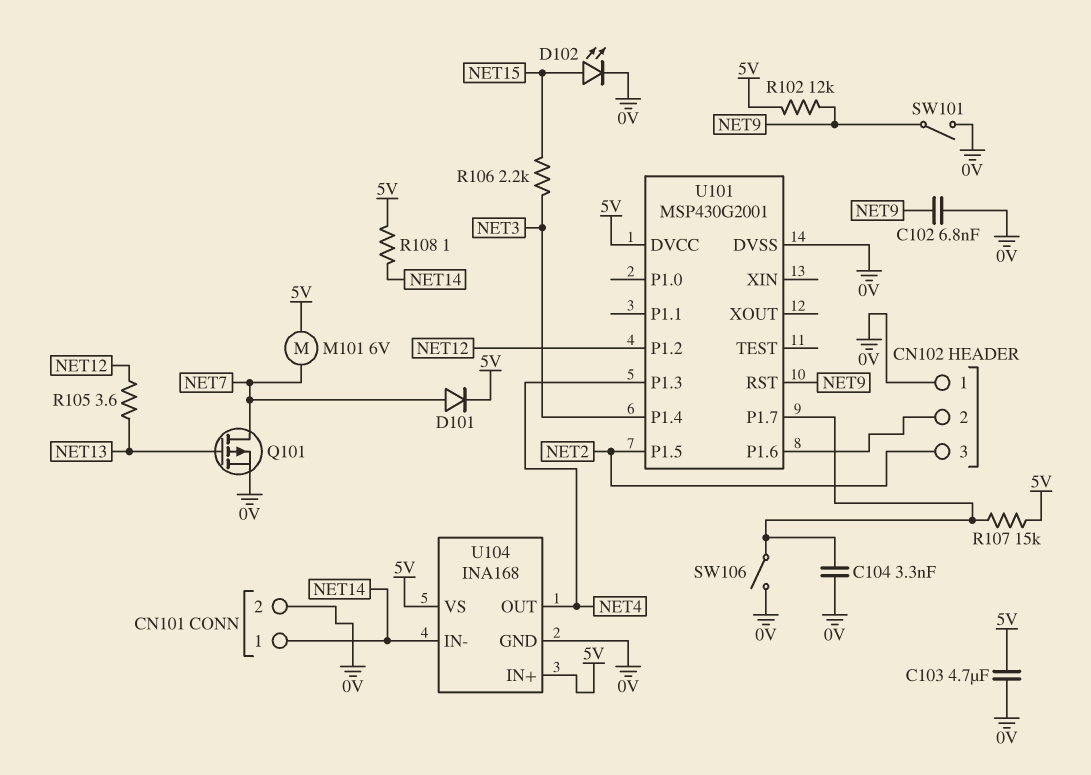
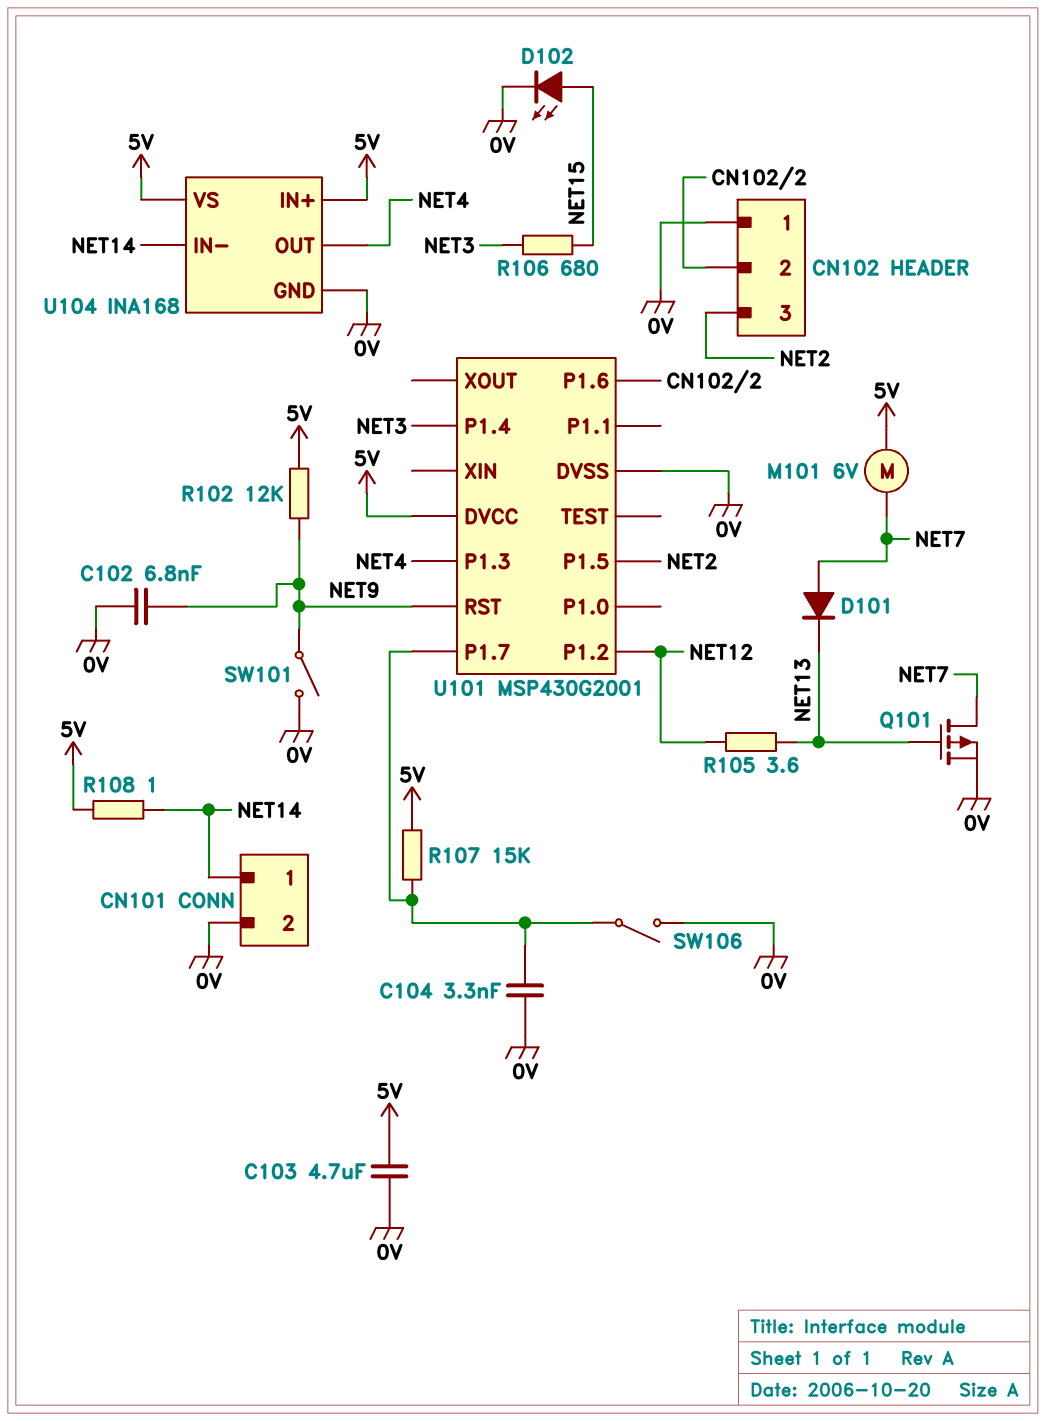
D101: diode (A NET7, K 5V) -> diode (A NET7, K NET13)
R106: 2.2k (NET3, NET15) -> 680 (NET3, NET15)

